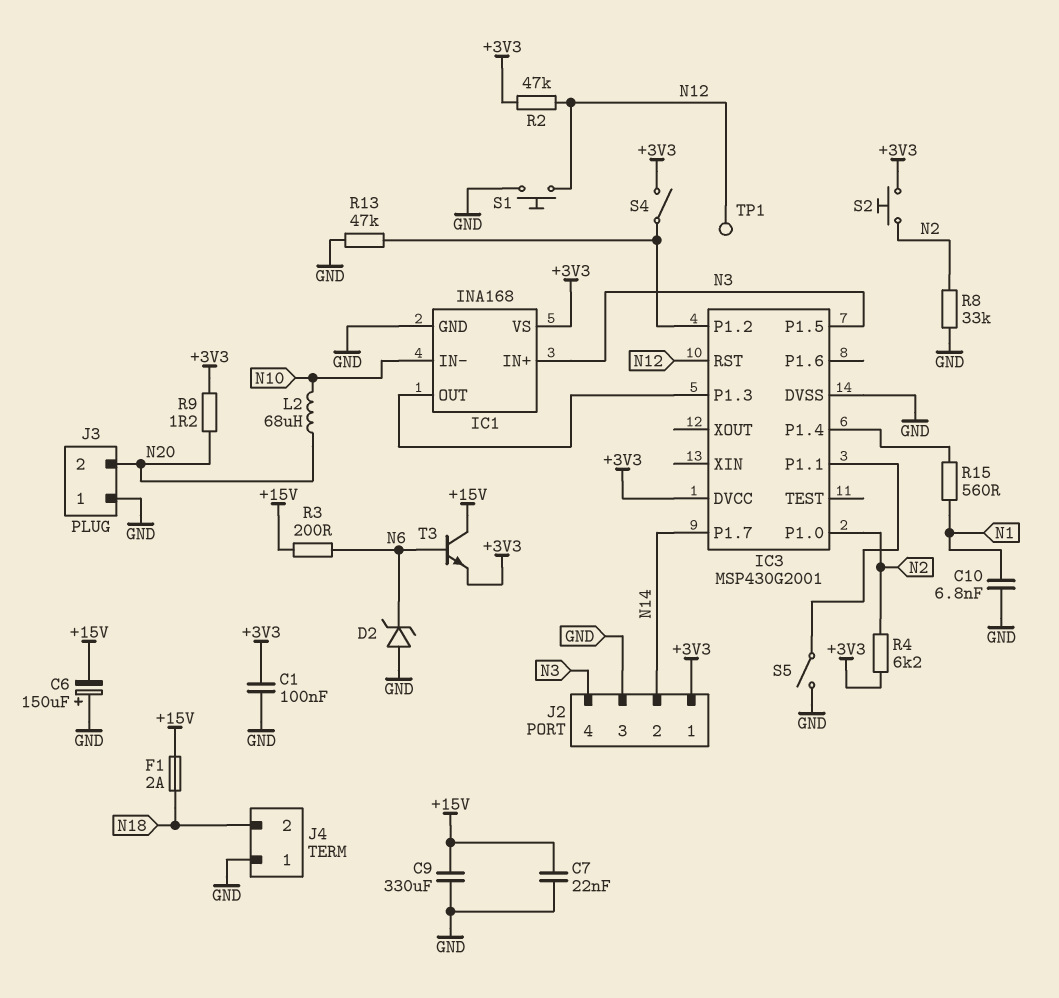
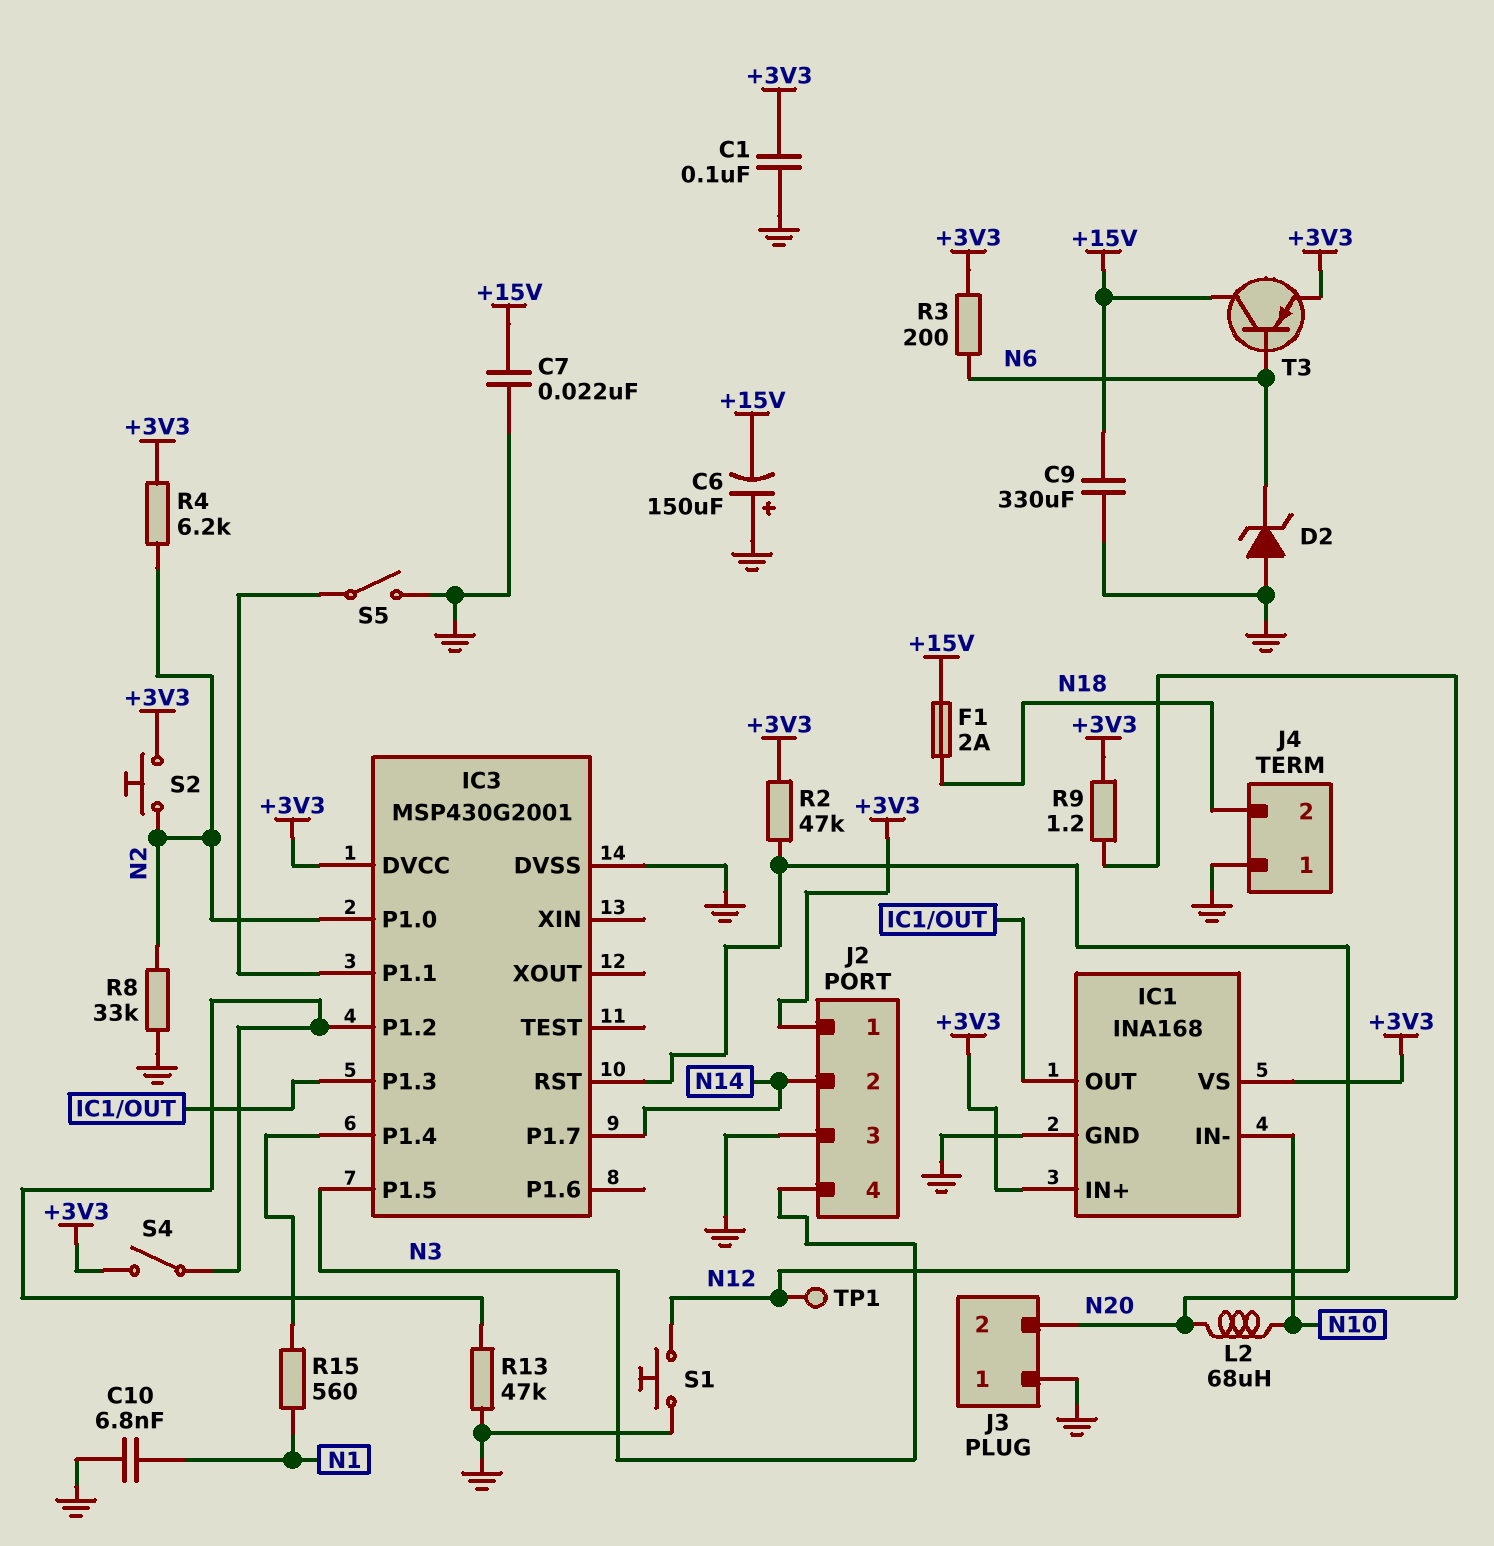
IC1 pin IN+: N3 -> +3V3
R3: 200 (+15V, N6) -> 200 (+3V3, N6)
T3: NPN (B N6, C +15V, E +3V3) -> PNP (B N6, C +15V, E +3V3)

